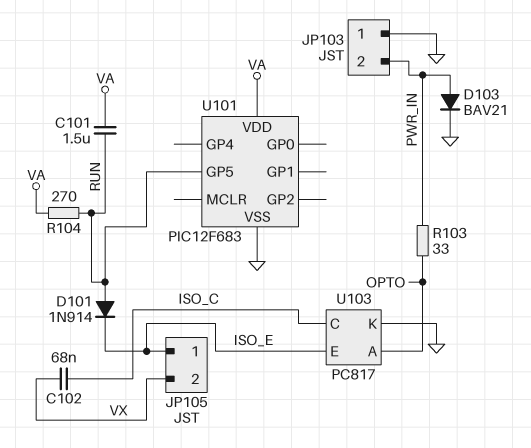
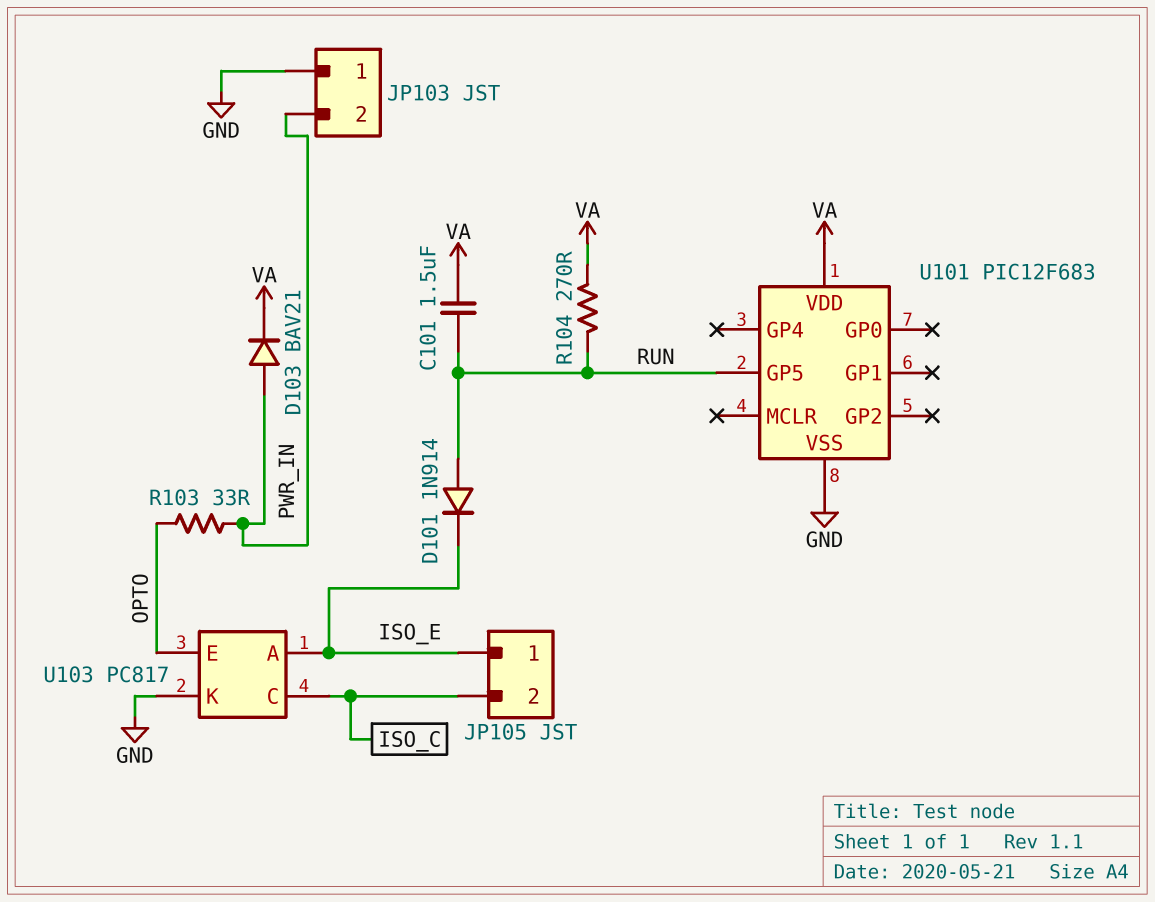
C102: 68nF (ISO_C, VX) -> none
D103: diode BAV21 (A PWR_IN, K GND) -> diode BAV21 (A PWR_IN, K VA)
JP105 pin 2: VX -> ISO_C
U103 pin A: OPTO -> ISO_E
U103 pin E: ISO_E -> OPTO

